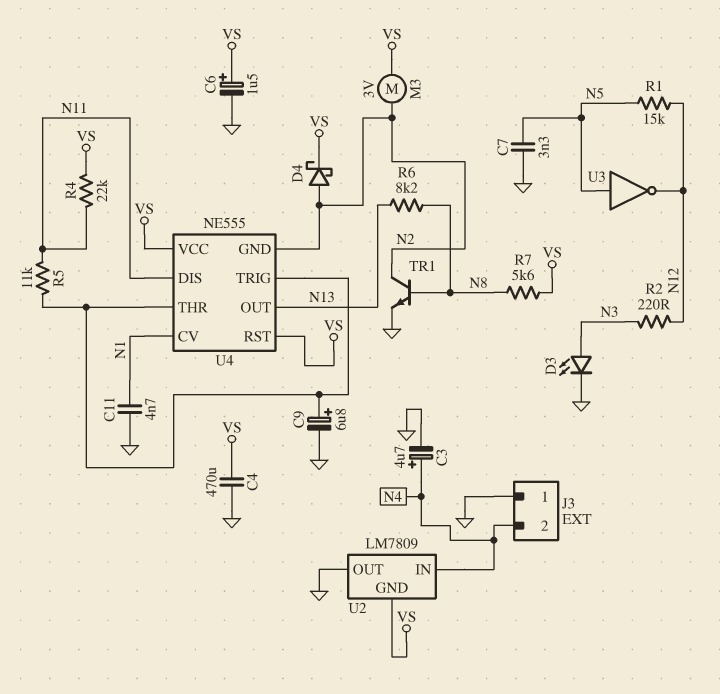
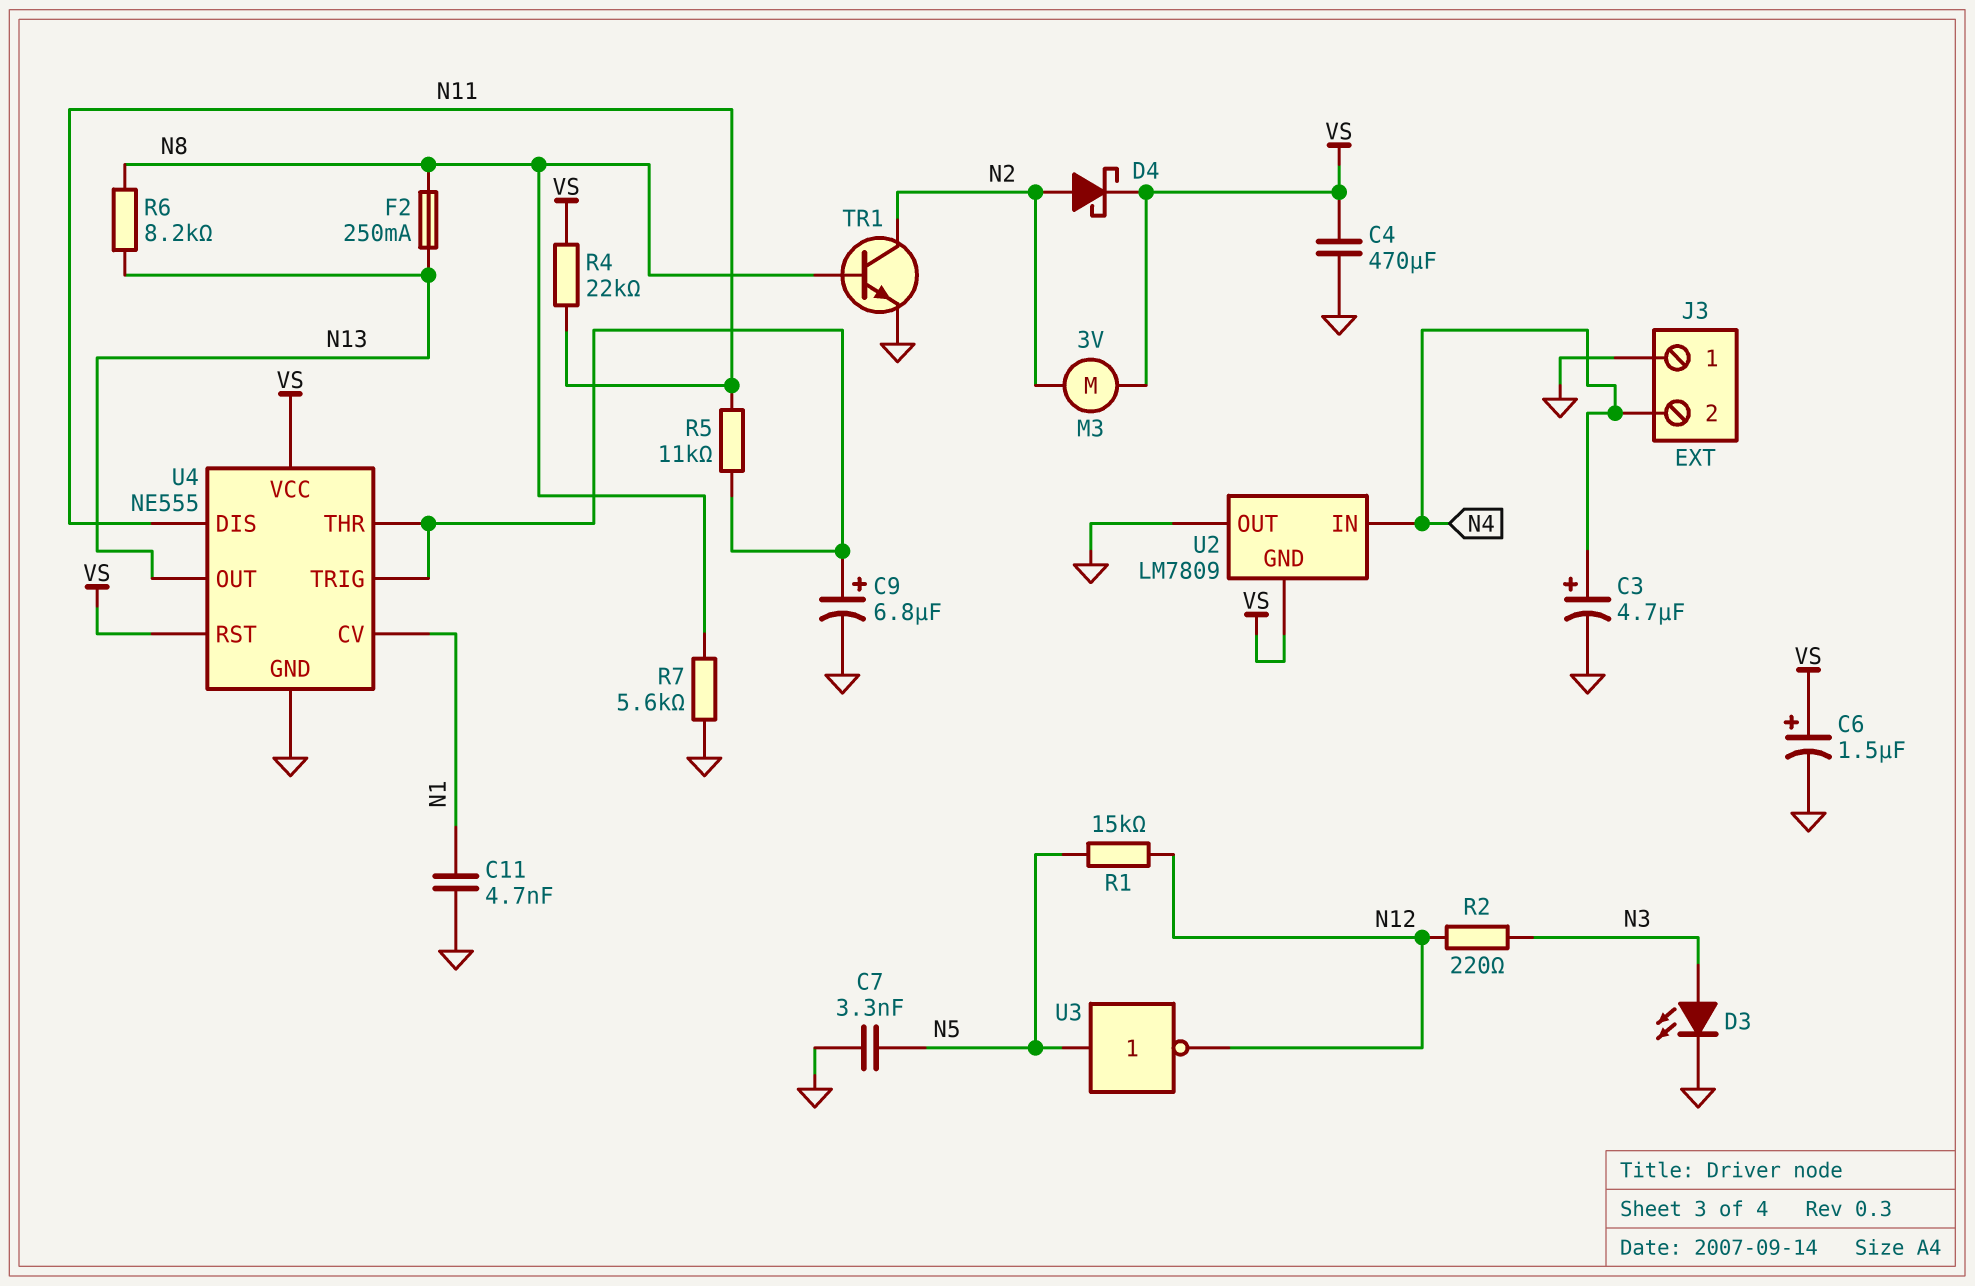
F2: none -> 250mA (N8, N13)
R7: 5.6k (N8, VS) -> 5.6k (GND, N8)
U4 pin GND: N2 -> GND

